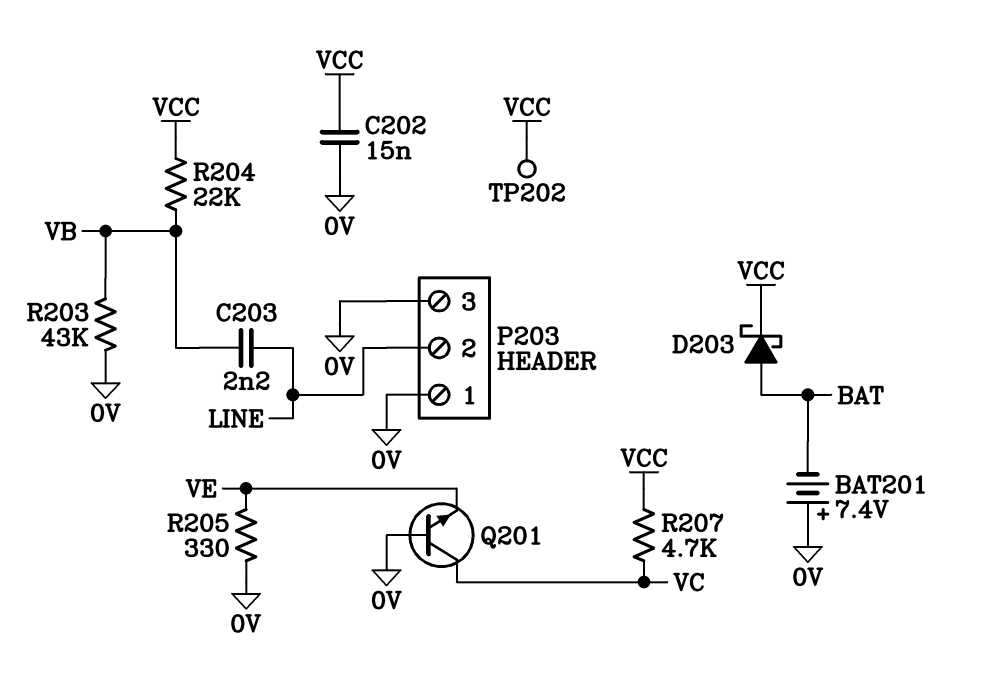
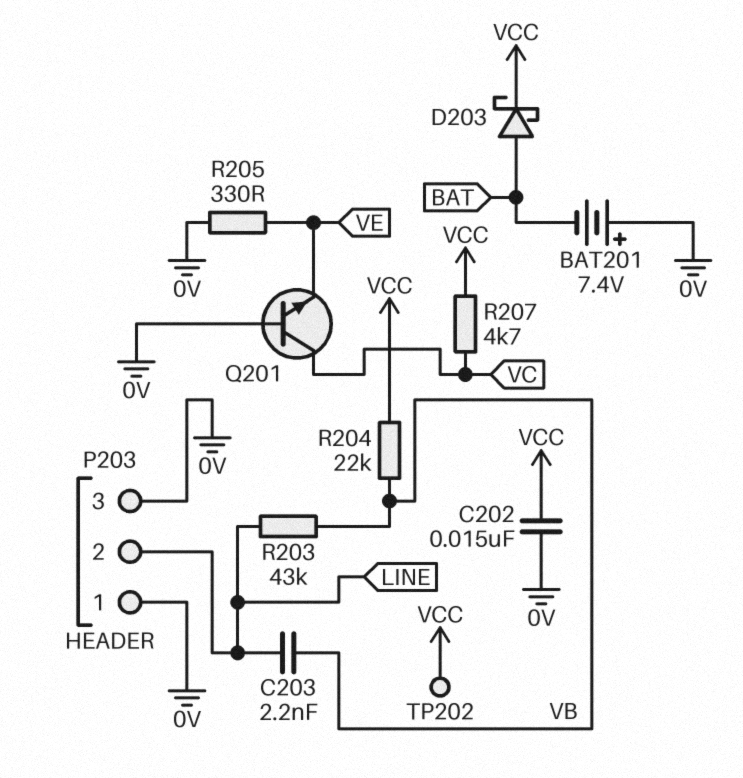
R203: 43k (0V, VB) -> 43k (LINE, VB)

